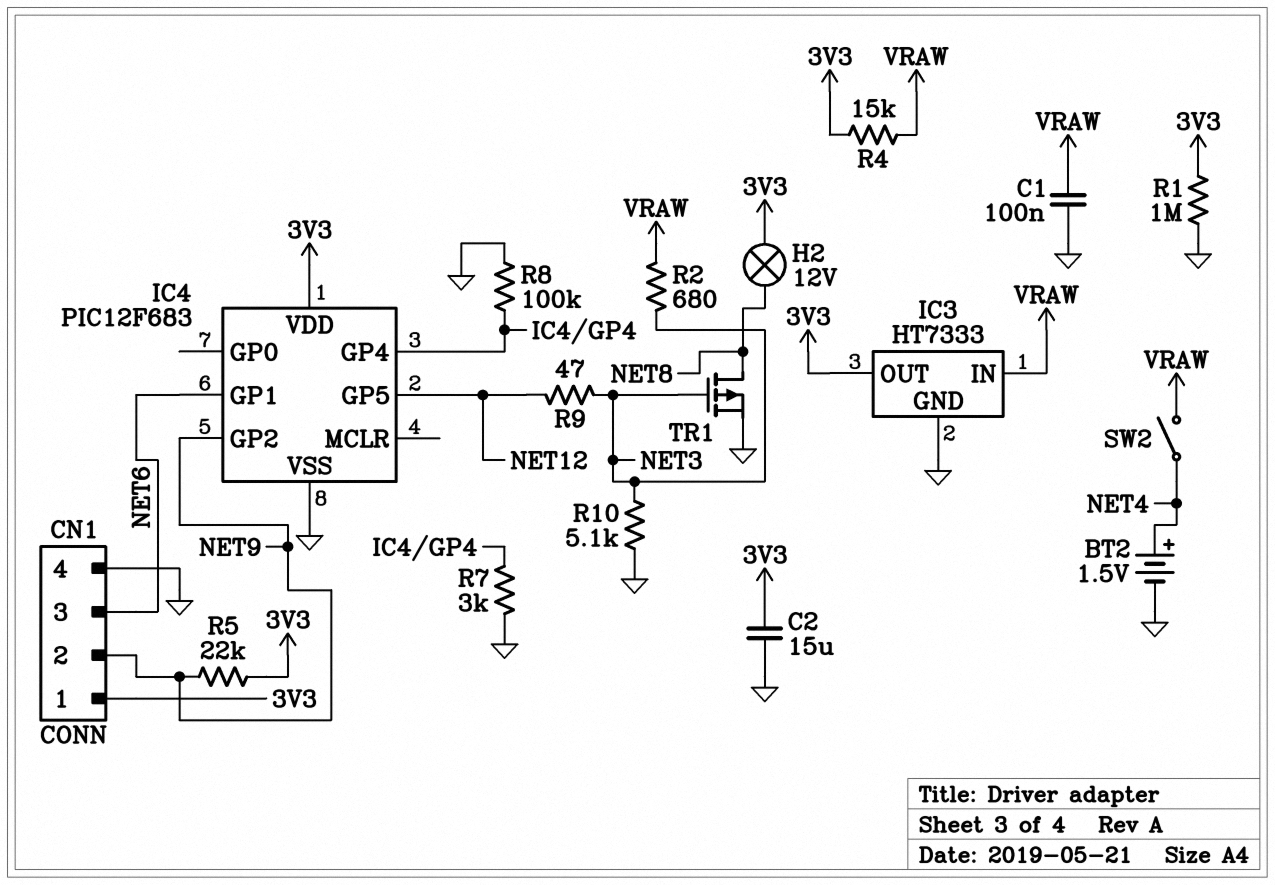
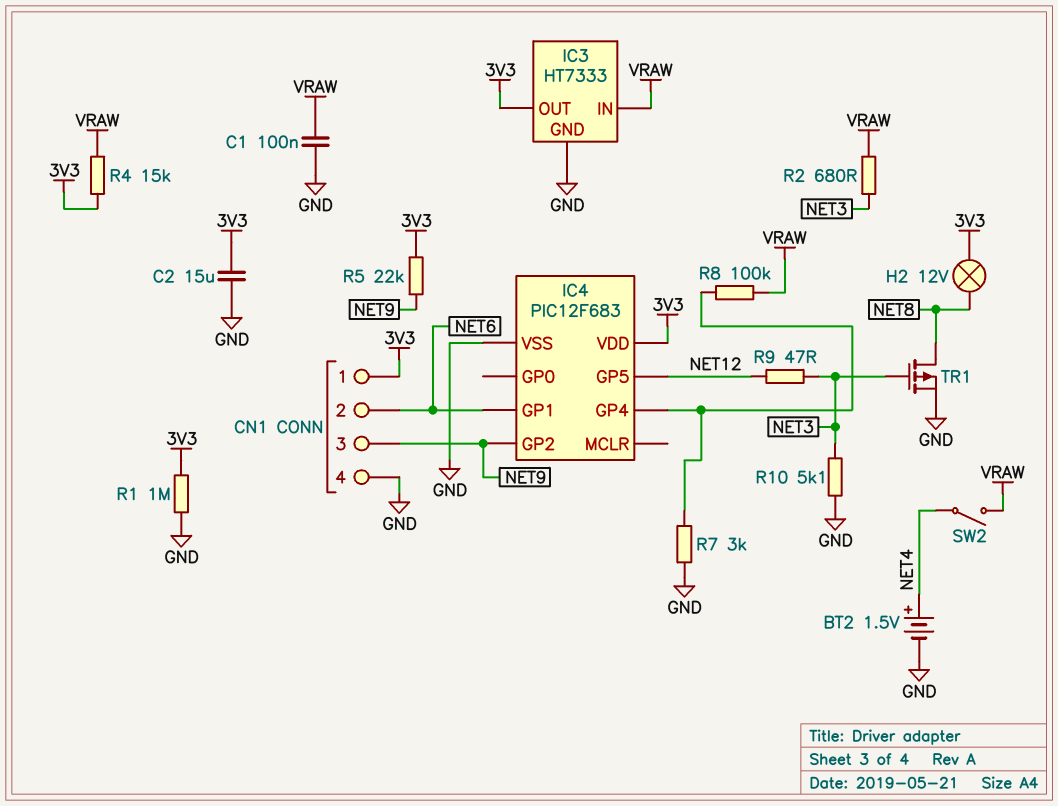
CN1 pin 2: NET9 -> NET6
CN1 pin 3: NET6 -> NET9
R8: 100k (GND, IC4/GP4) -> 100k (IC4/GP4, VRAW)

